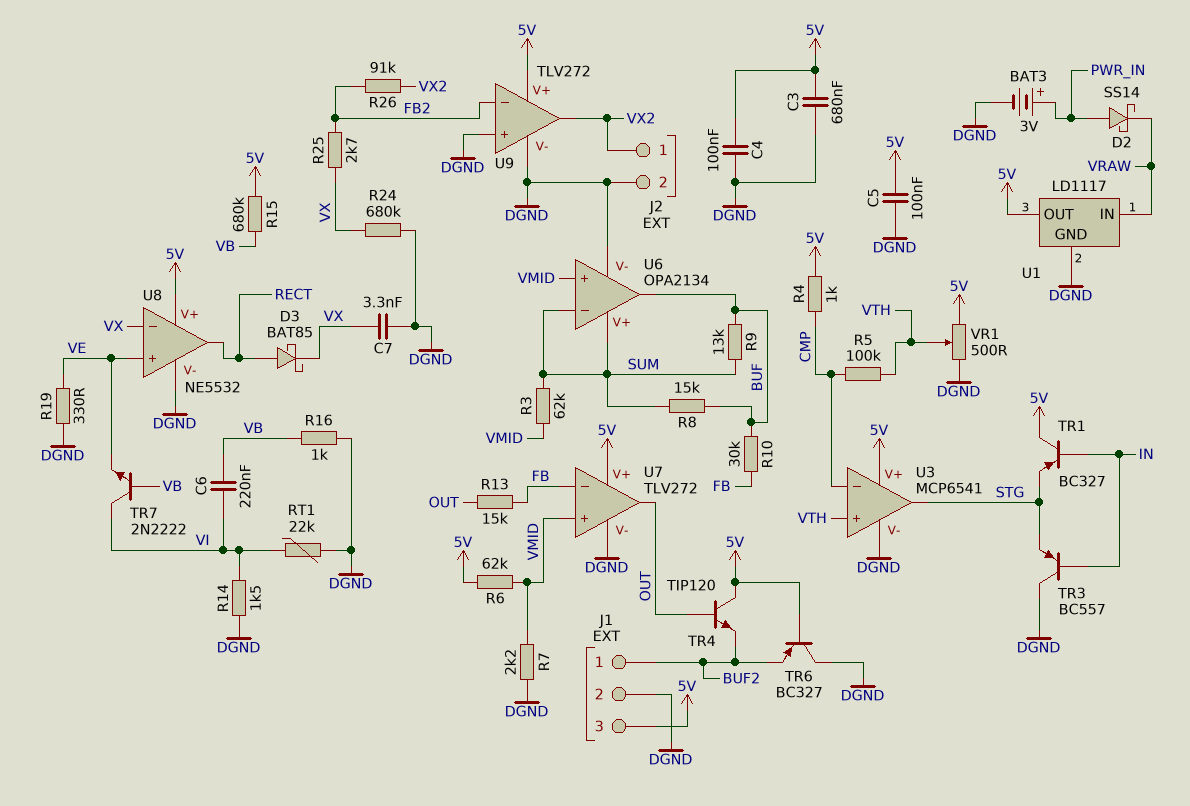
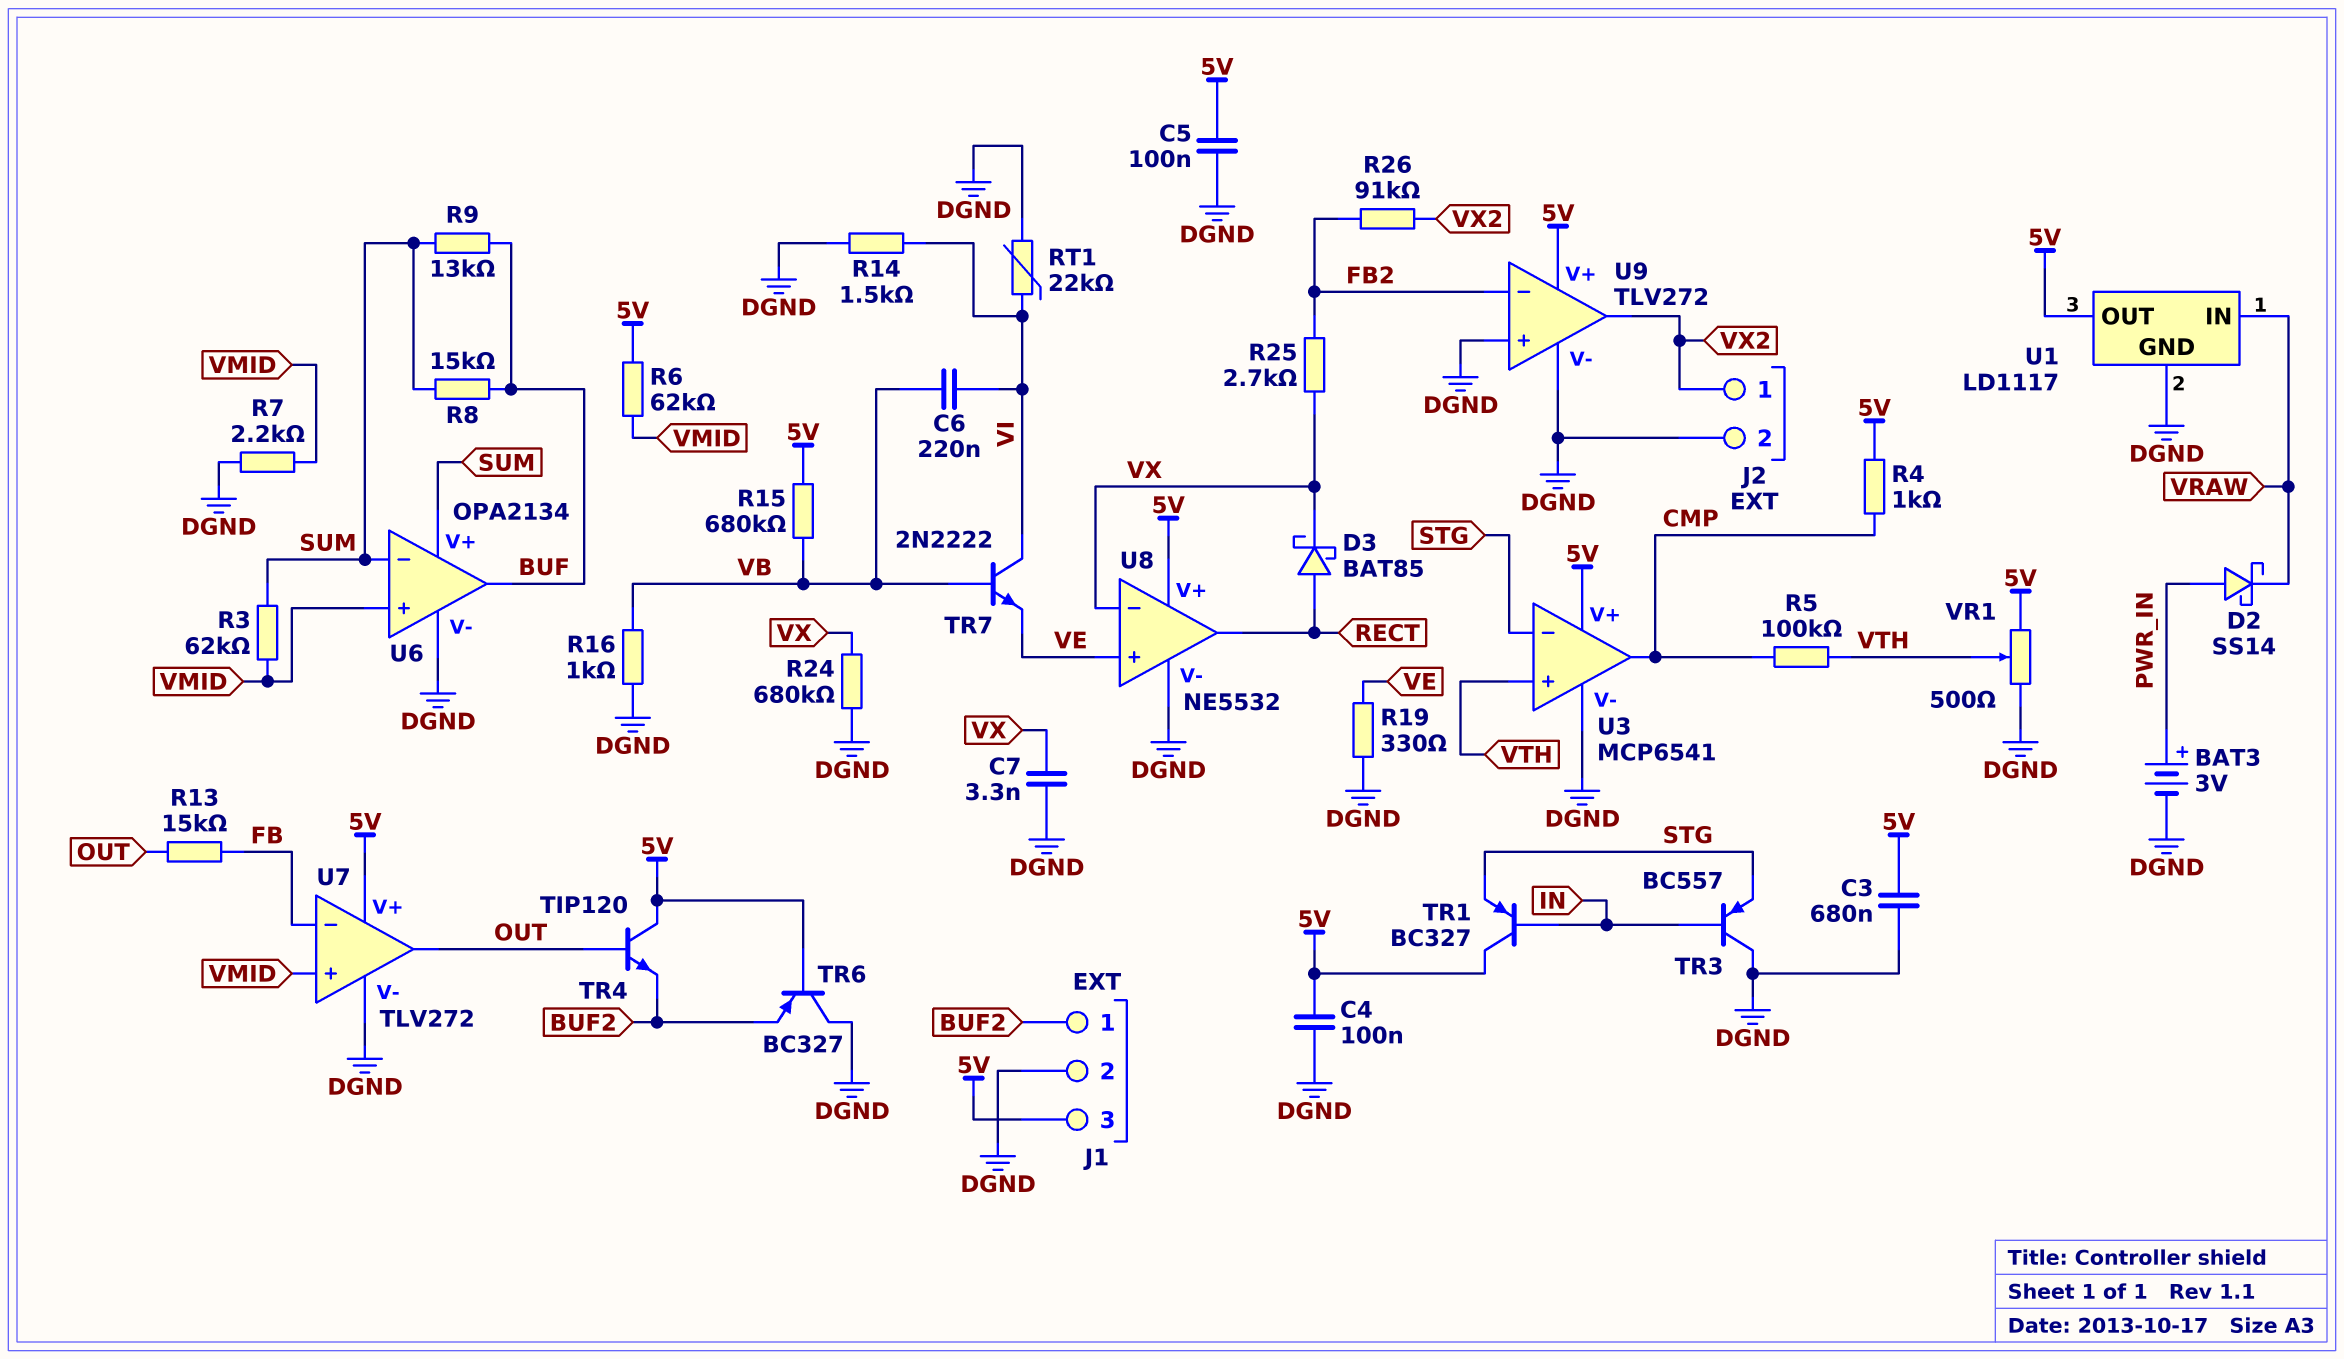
R10: 30k (BUF, FB) -> none
U3 pin in-: CMP -> STG
U3 pin out: STG -> CMP

